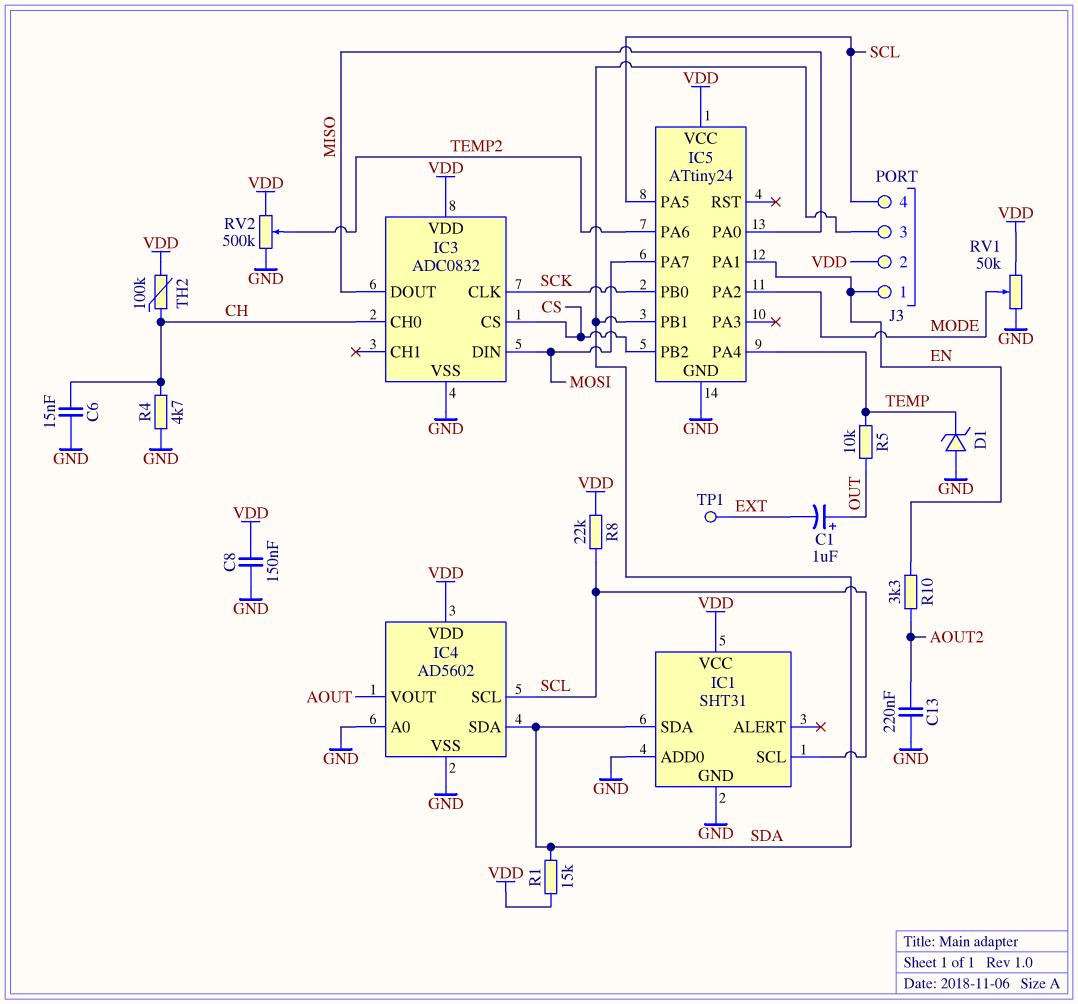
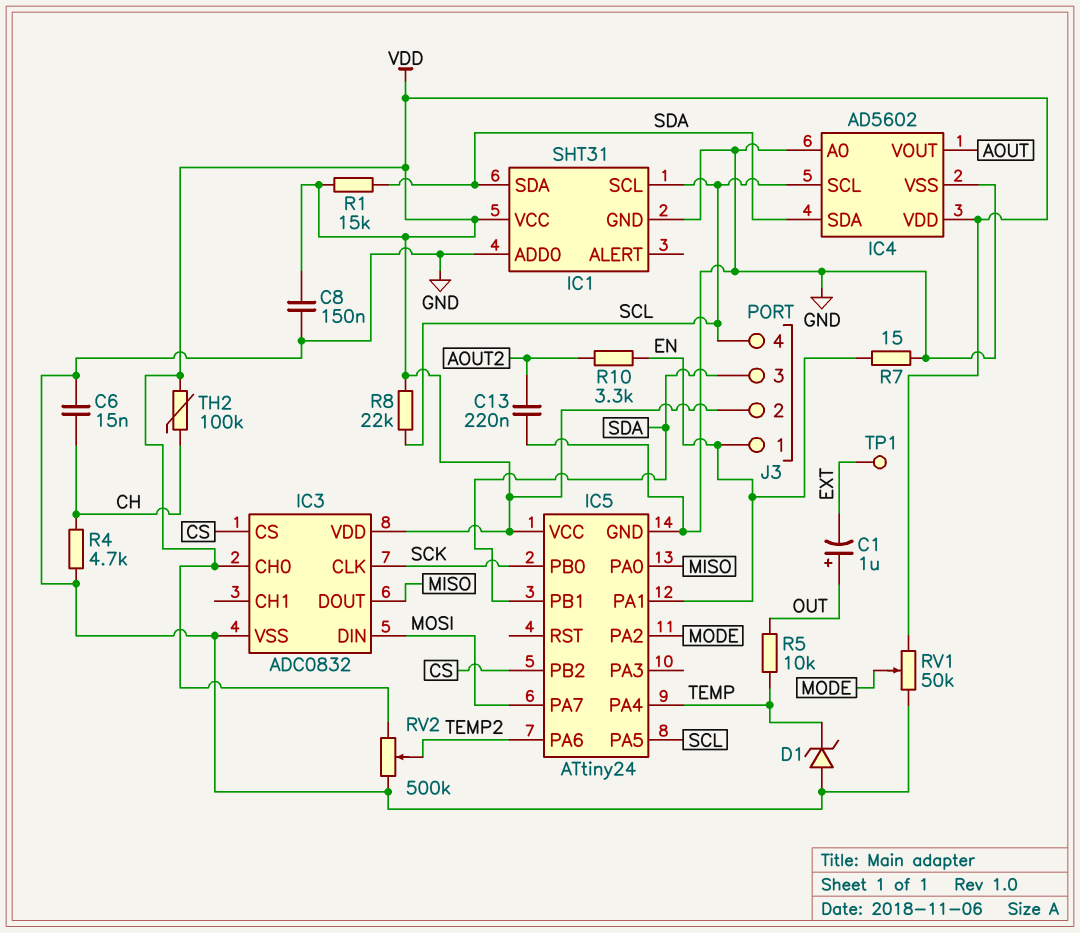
IC3 pin CH0: CH -> VDD
R7: none -> 15 (EN, GND)

